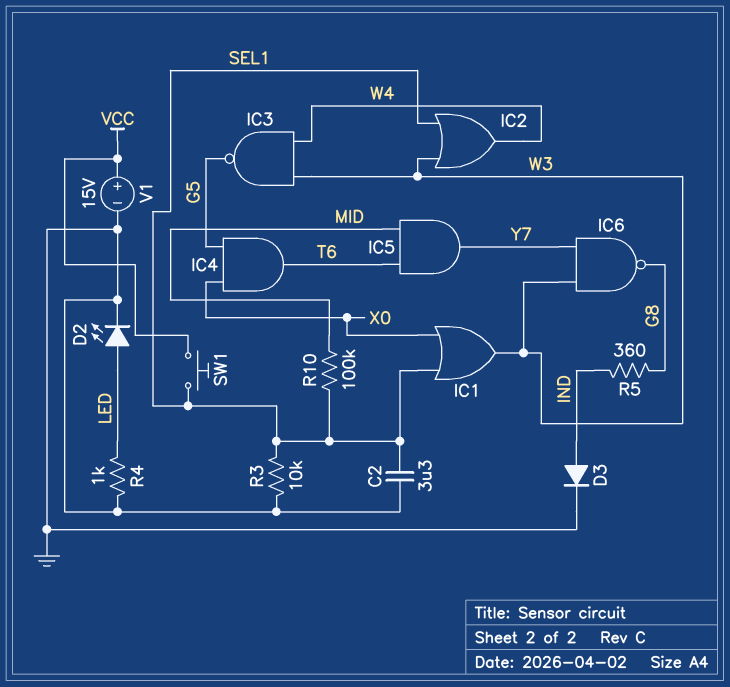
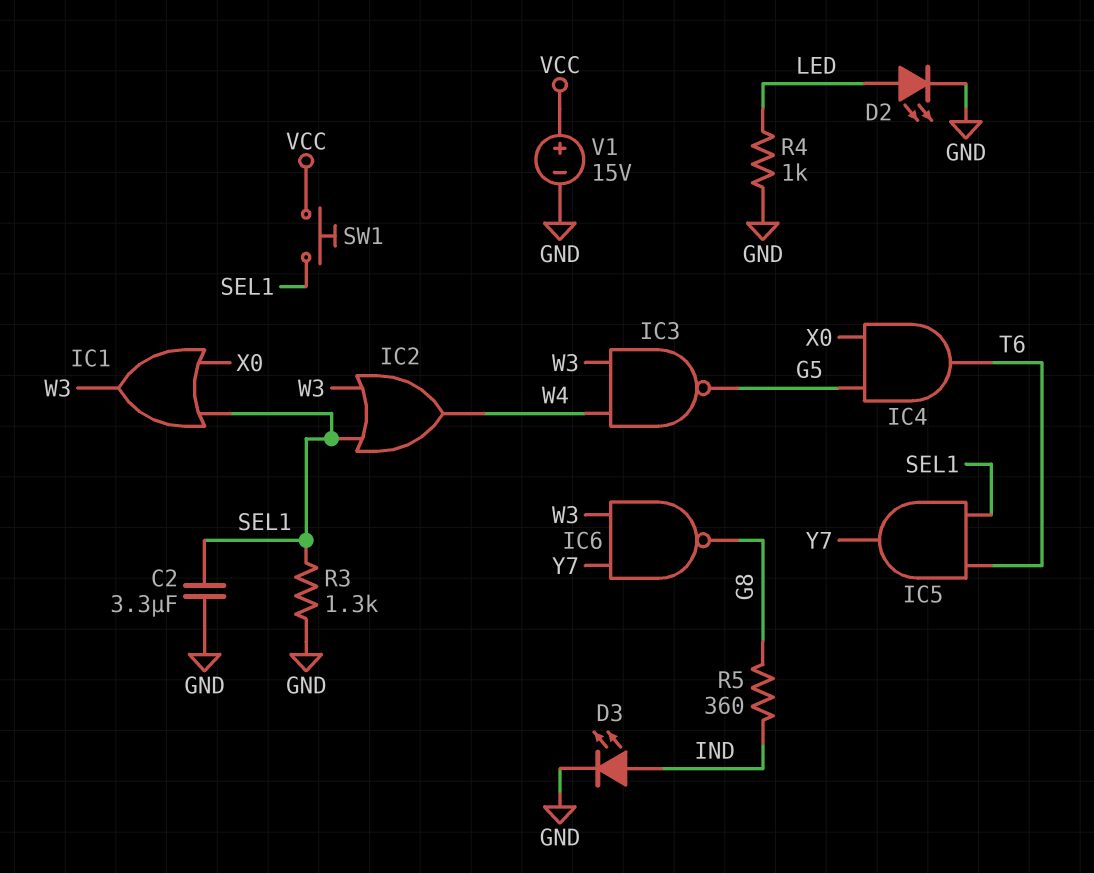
D3: diode (A IND, K GND) -> LED (A IND, K GND)
IC5: AND (in MID, in T6, out Y7) -> AND (in SEL1, in T6, out Y7)
R3: 10k (GND, SEL1) -> 1.3k (GND, SEL1)
R10: 100k (MID, SEL1) -> none

